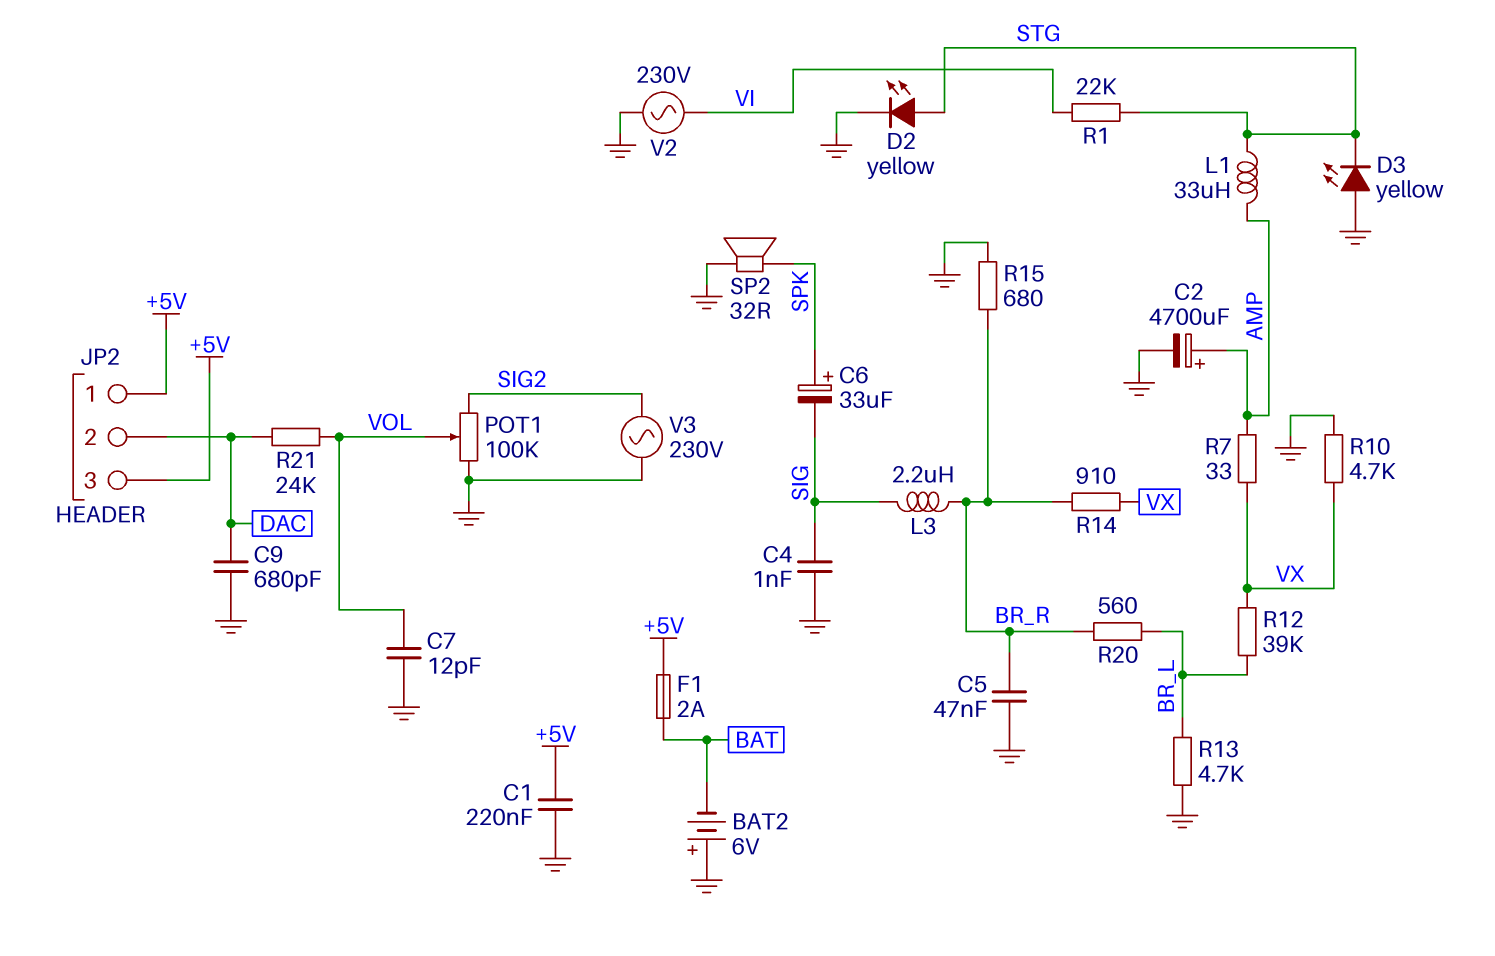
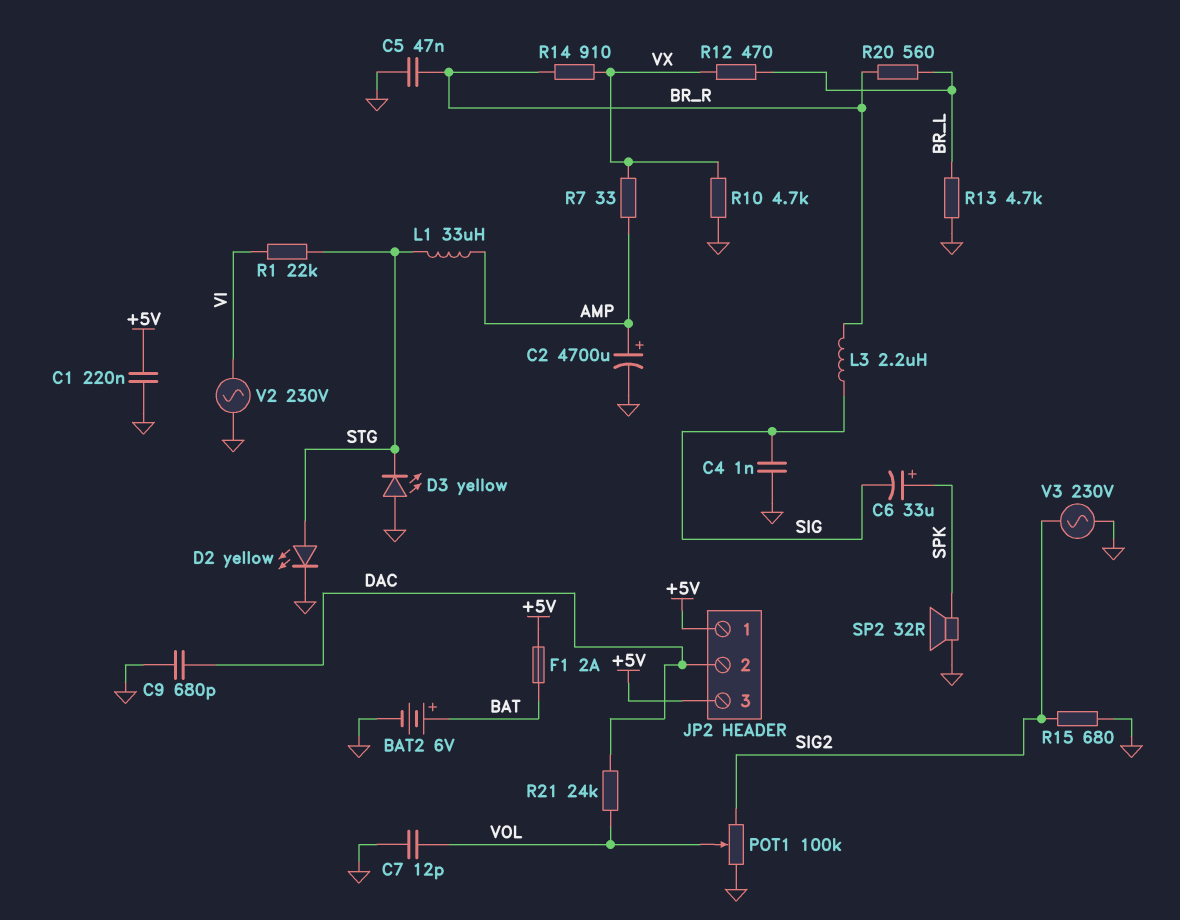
BAT2: 6V (plus GND, minus BAT) -> 6V (plus BAT, minus GND)
R12: 39k (BR_L, VX) -> 470 (BR_L, VX)
R15: 680 (BR_R, GND) -> 680 (GND, SIG2)

